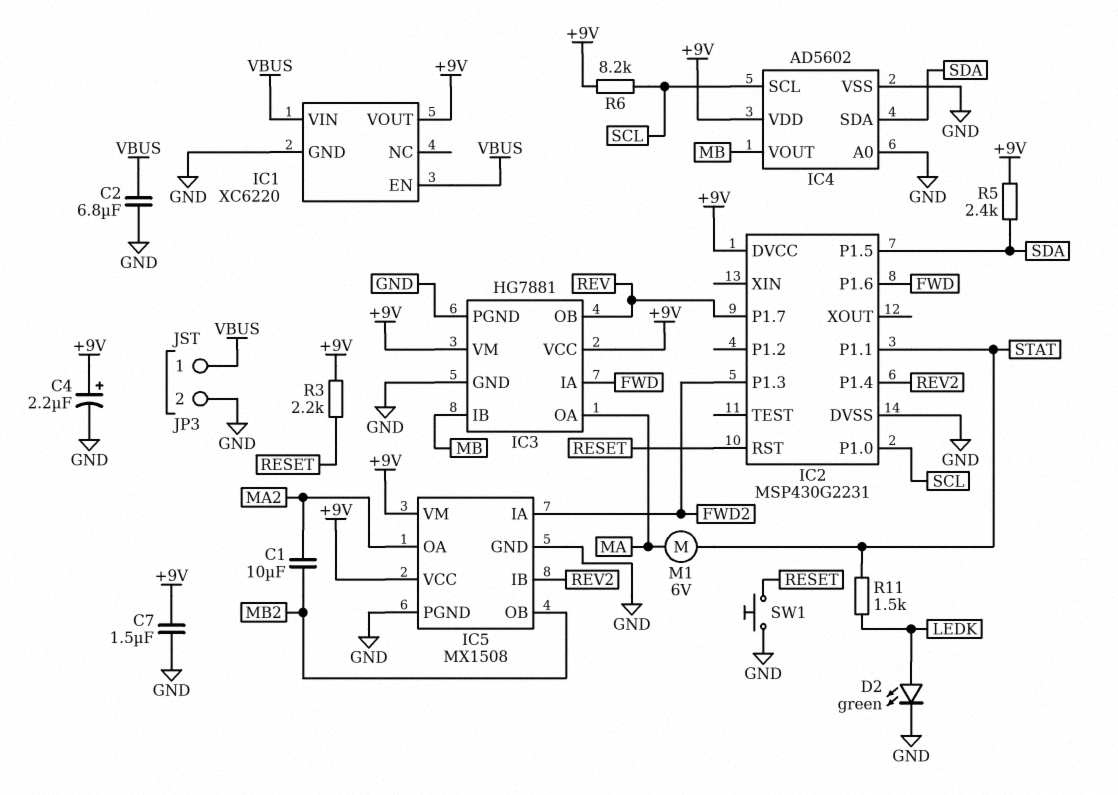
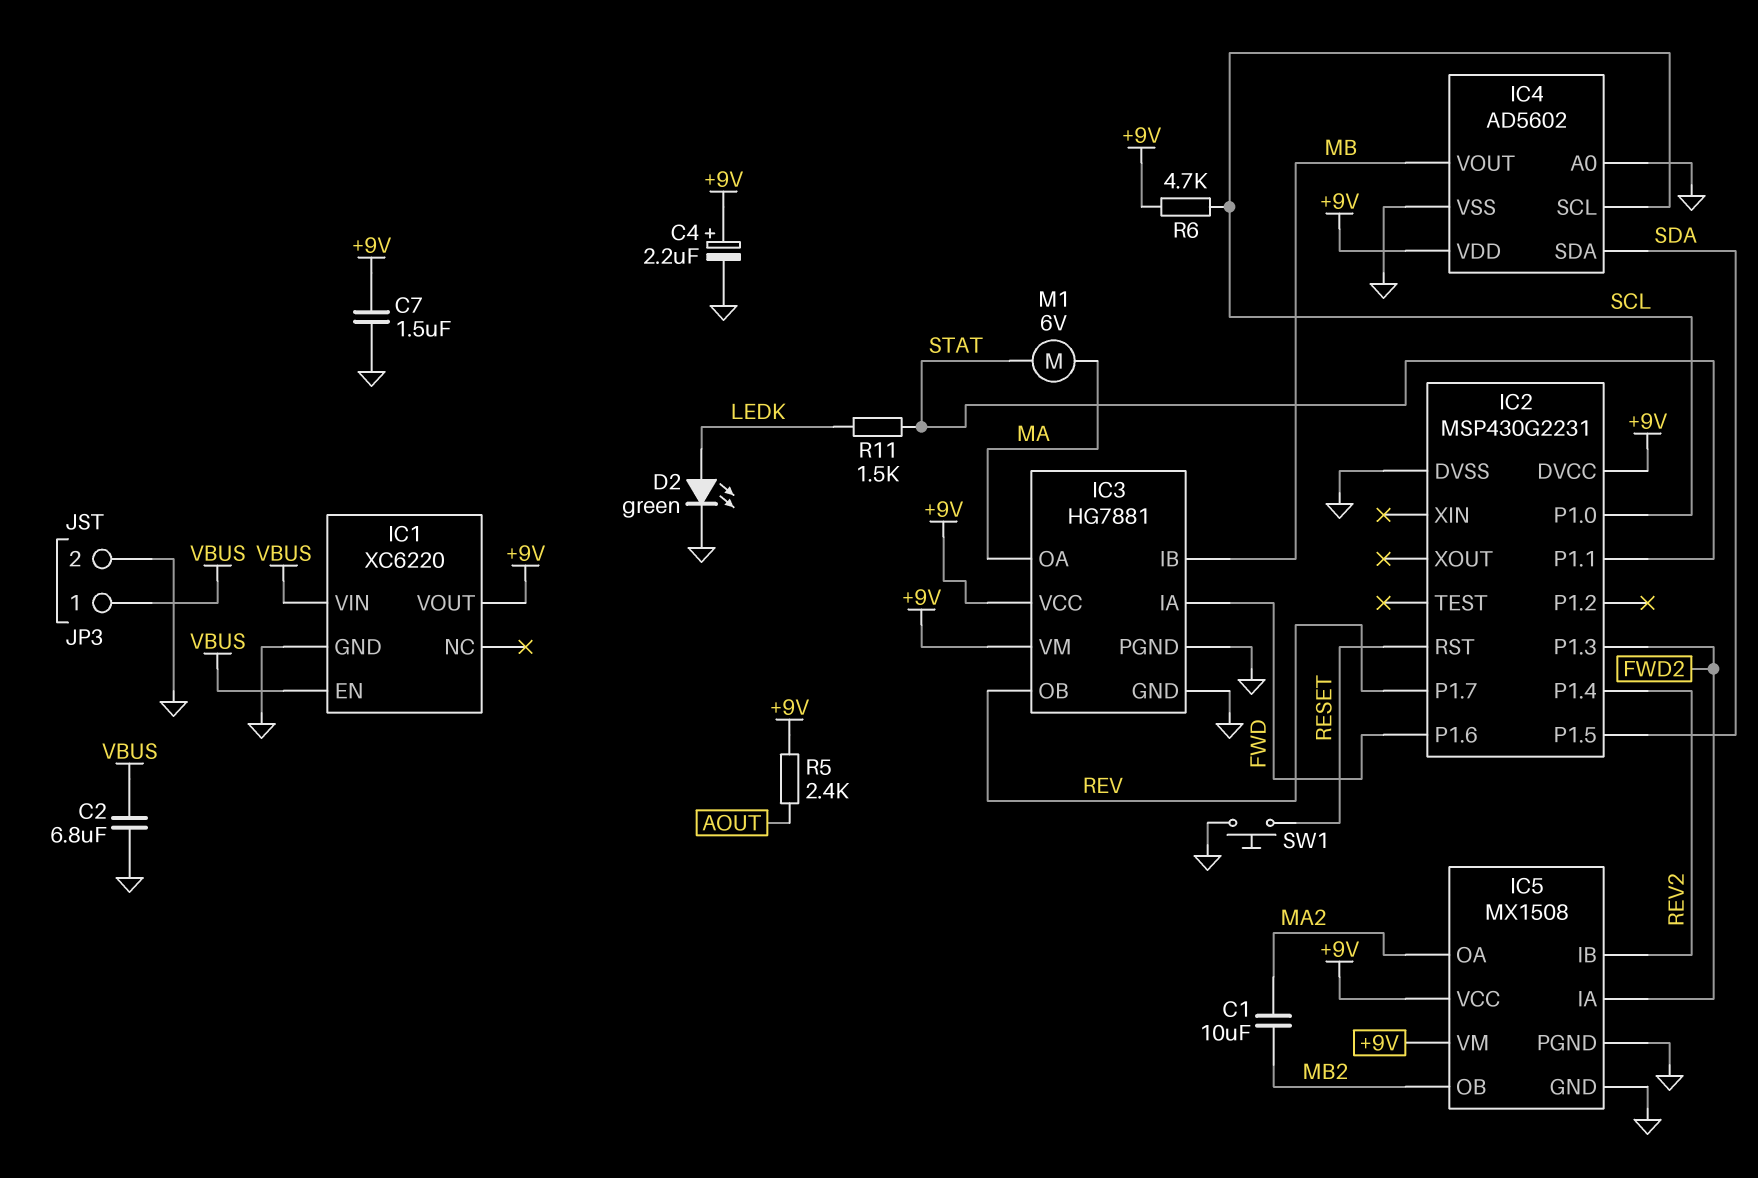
R3: 2.2k (+9V, RESET) -> none
R5: 2.4k (+9V, SDA) -> 2.4k (+9V, AOUT)
R6: 8.2k (+9V, SCL) -> 4.7k (+9V, SCL)

